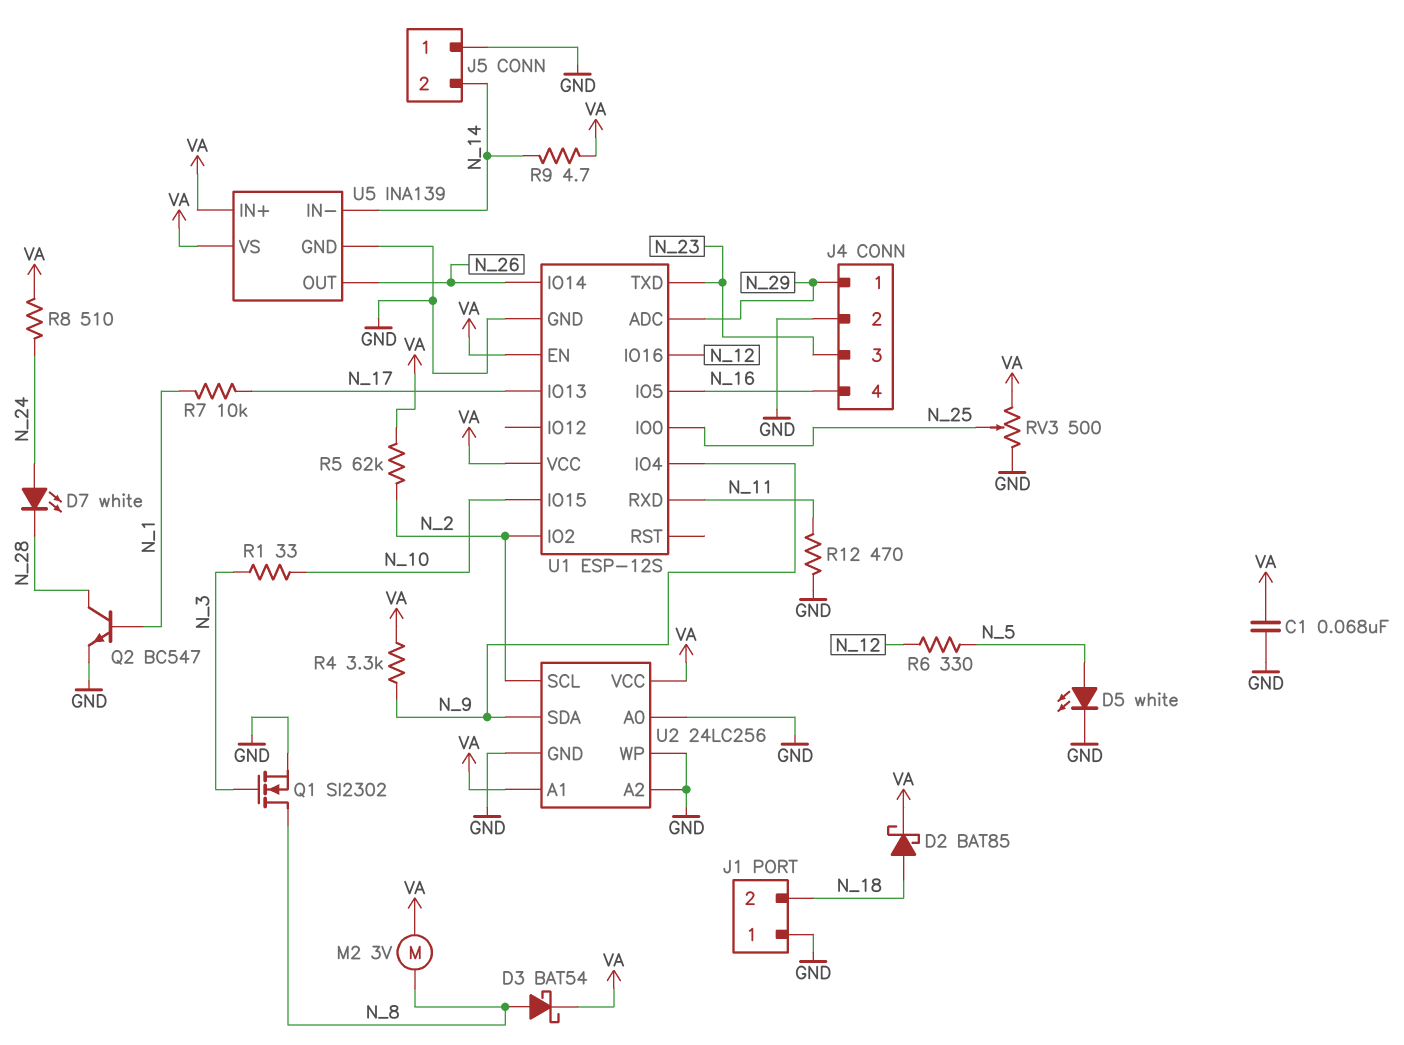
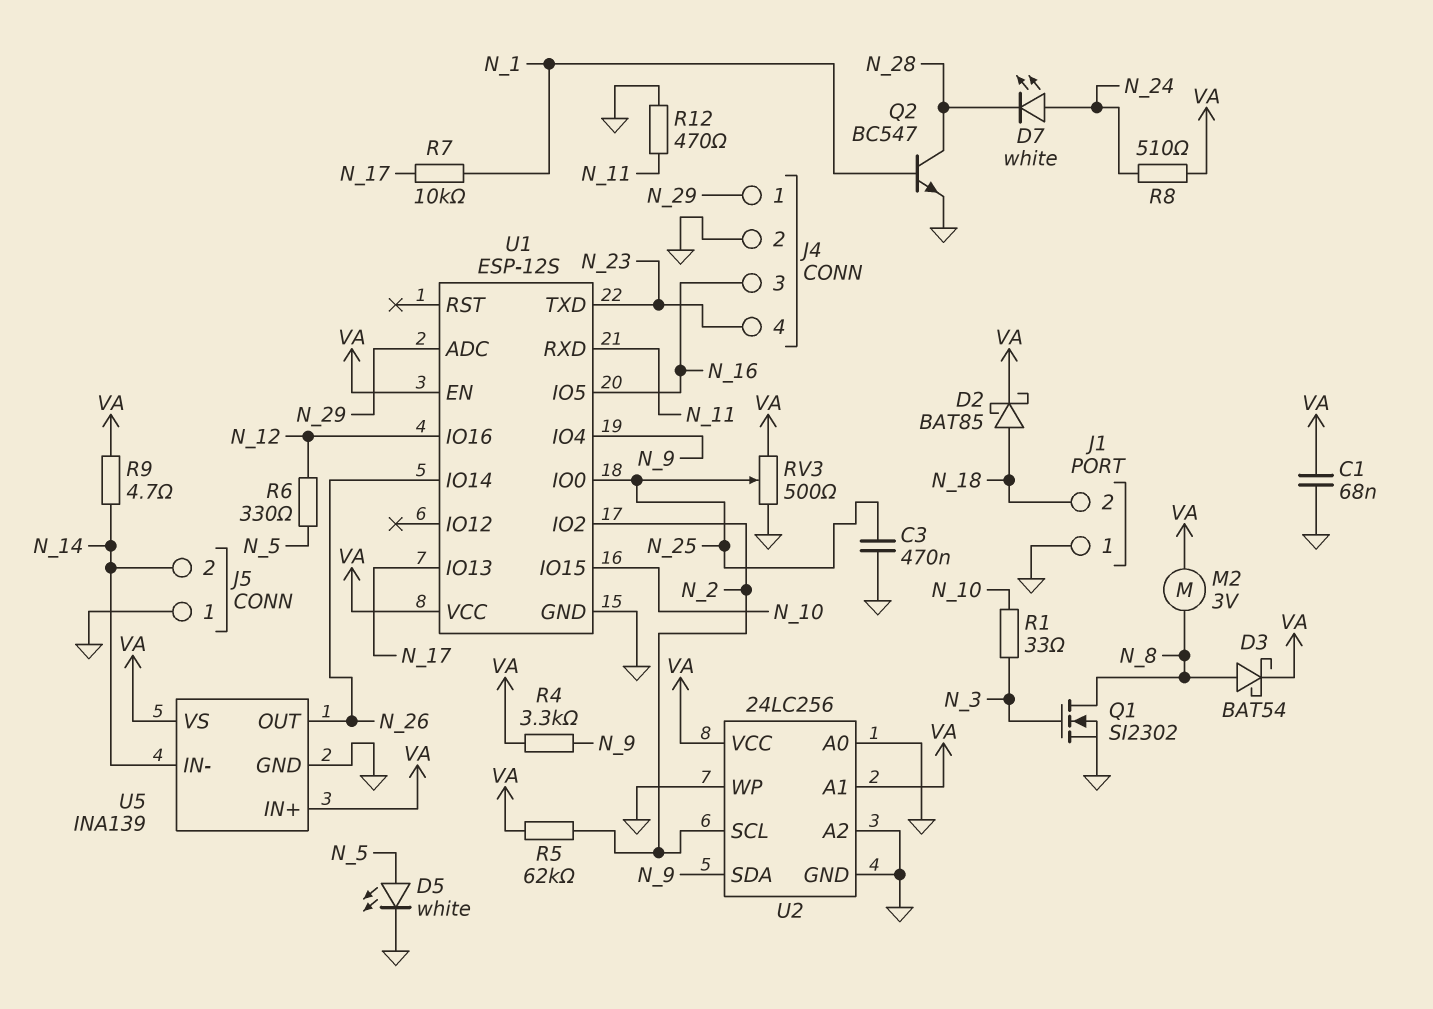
C3: none -> 470nF (GND, N_25)
J4 pin 3: N_23 -> N_16
J4 pin 4: N_16 -> N_23

